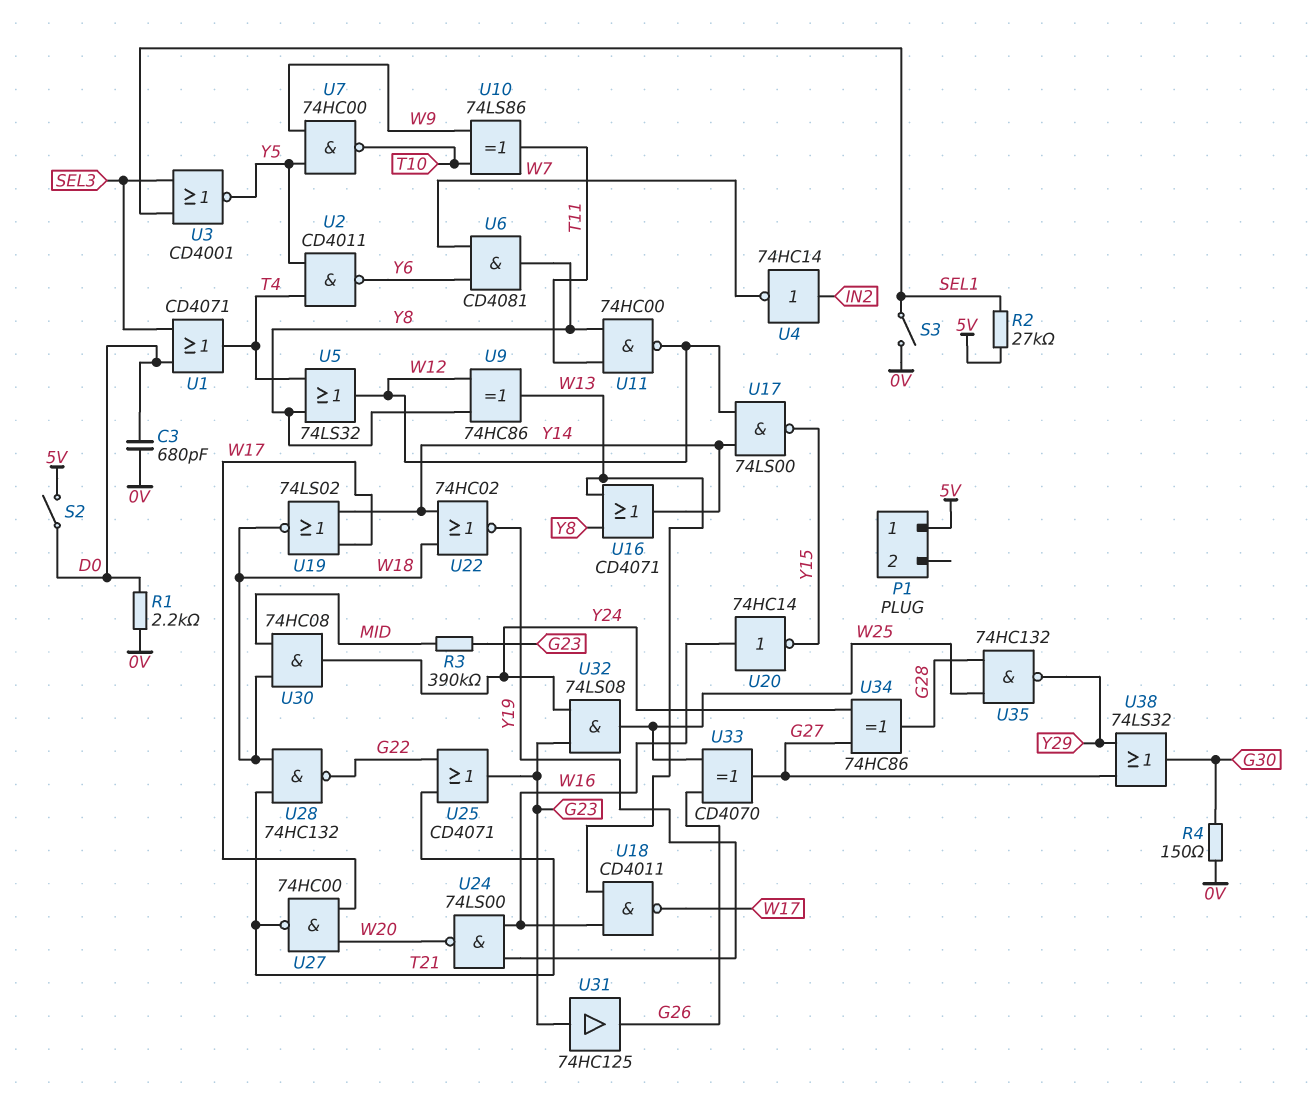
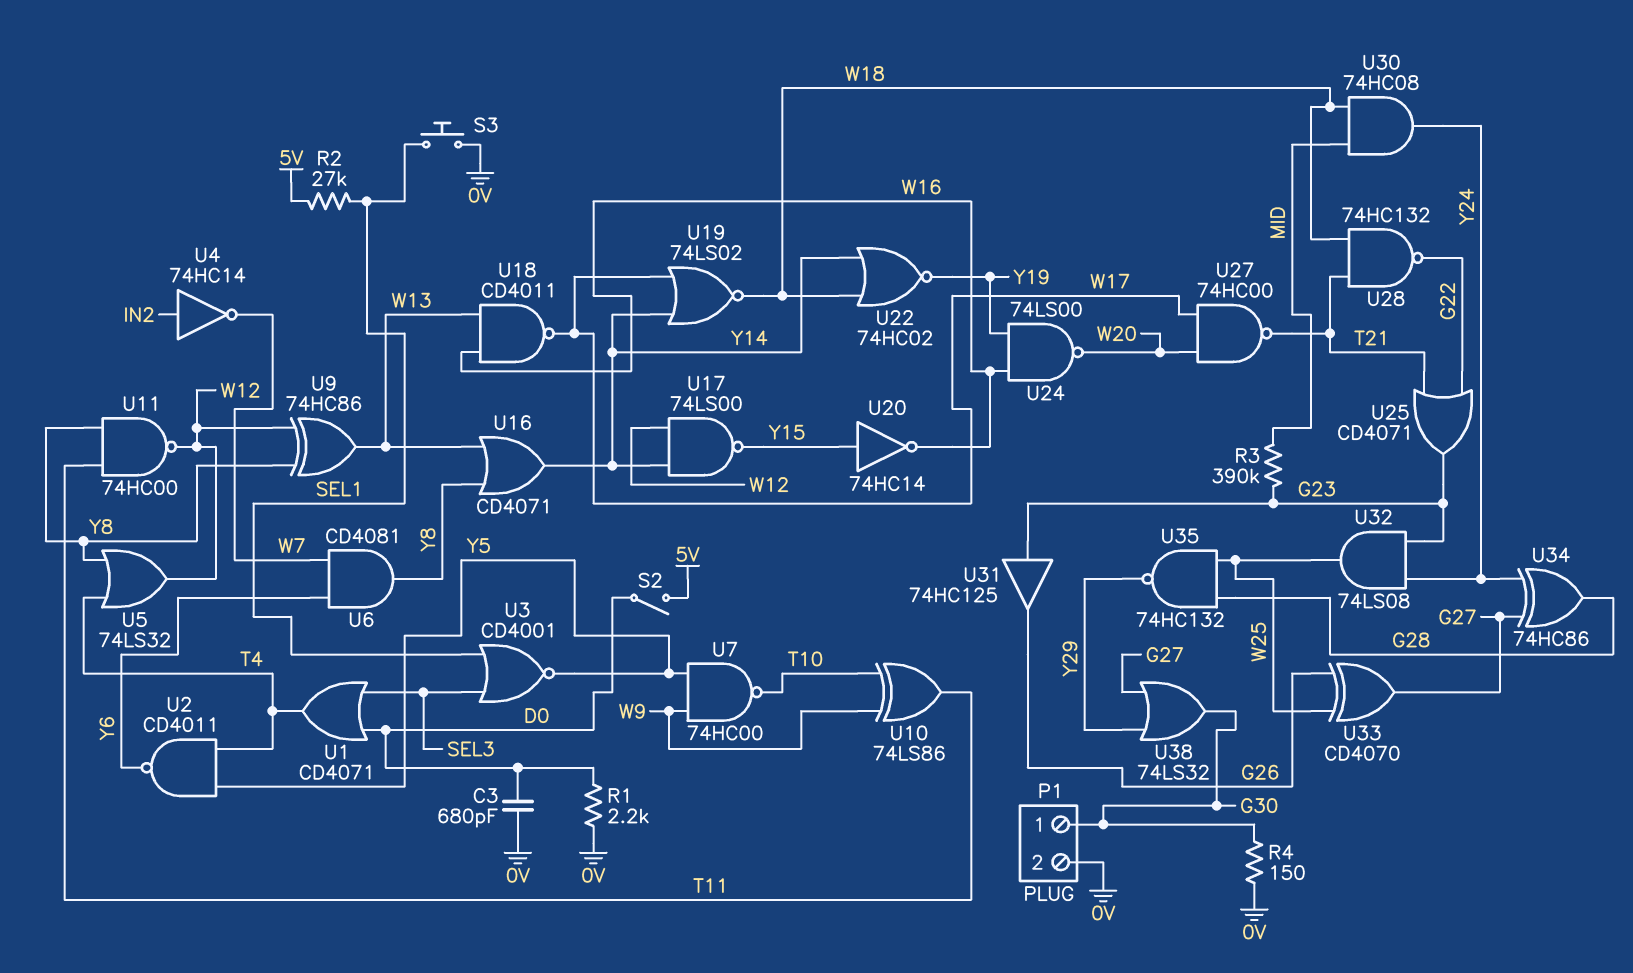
P1 pin 1: 5V -> G30
P1 pin 2: none -> 0V
S3: switch (0V, SEL1) -> button (0V, SEL1)
U20: NOT 74HC14 (in W16, out Y15) -> NOT 74HC14 (in Y15, out W16)

